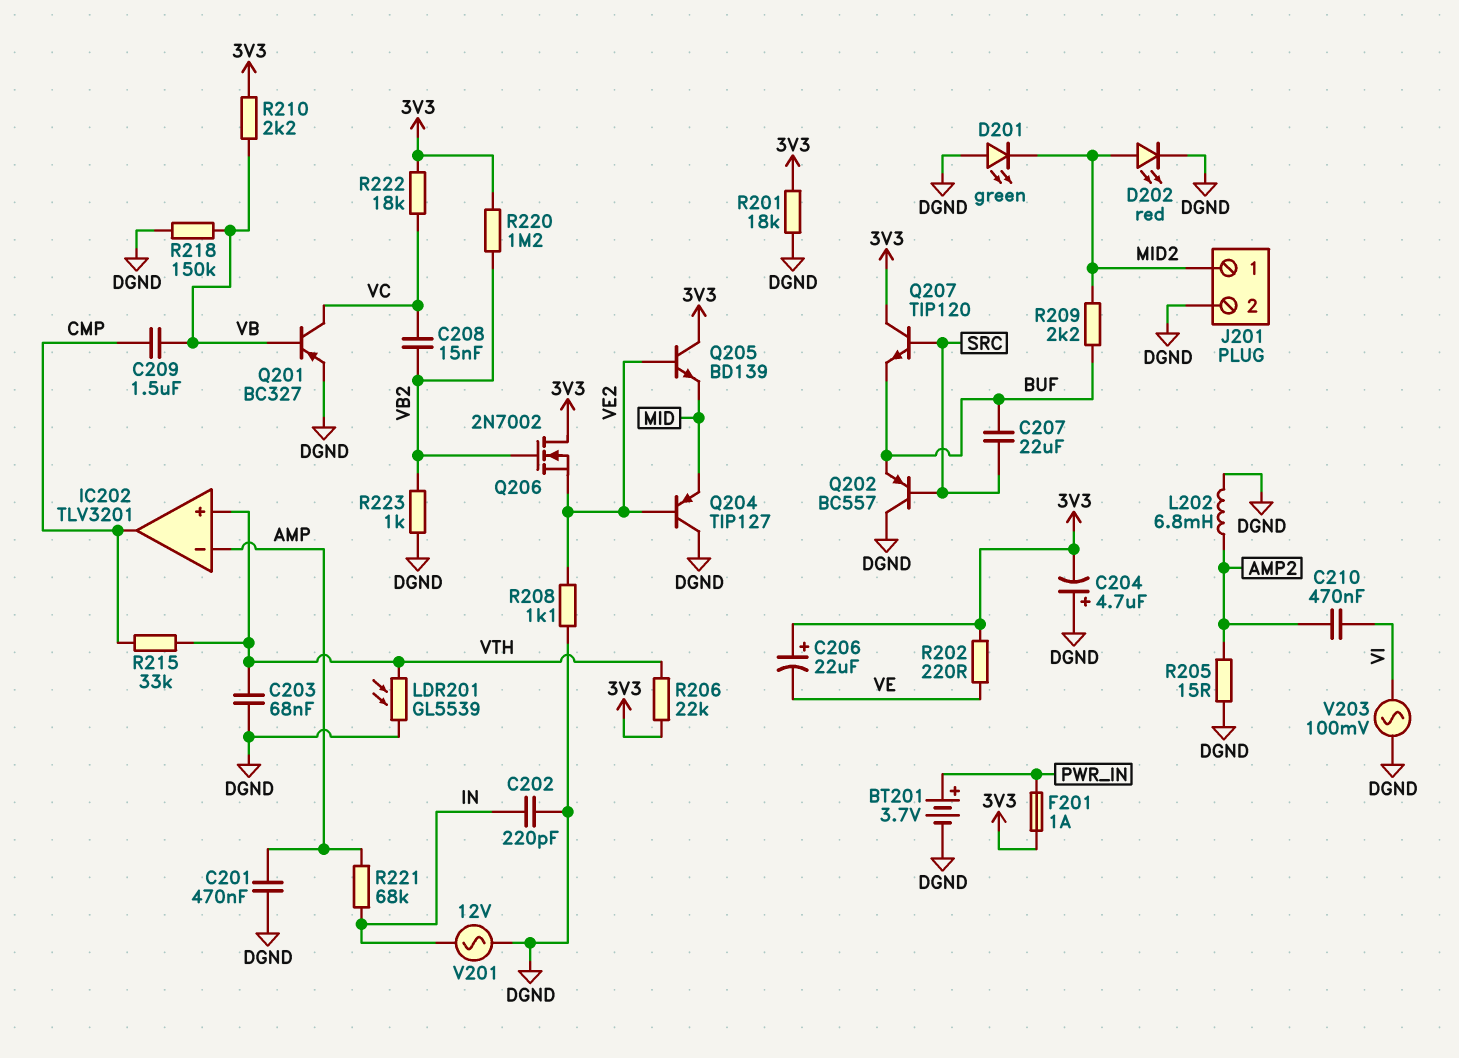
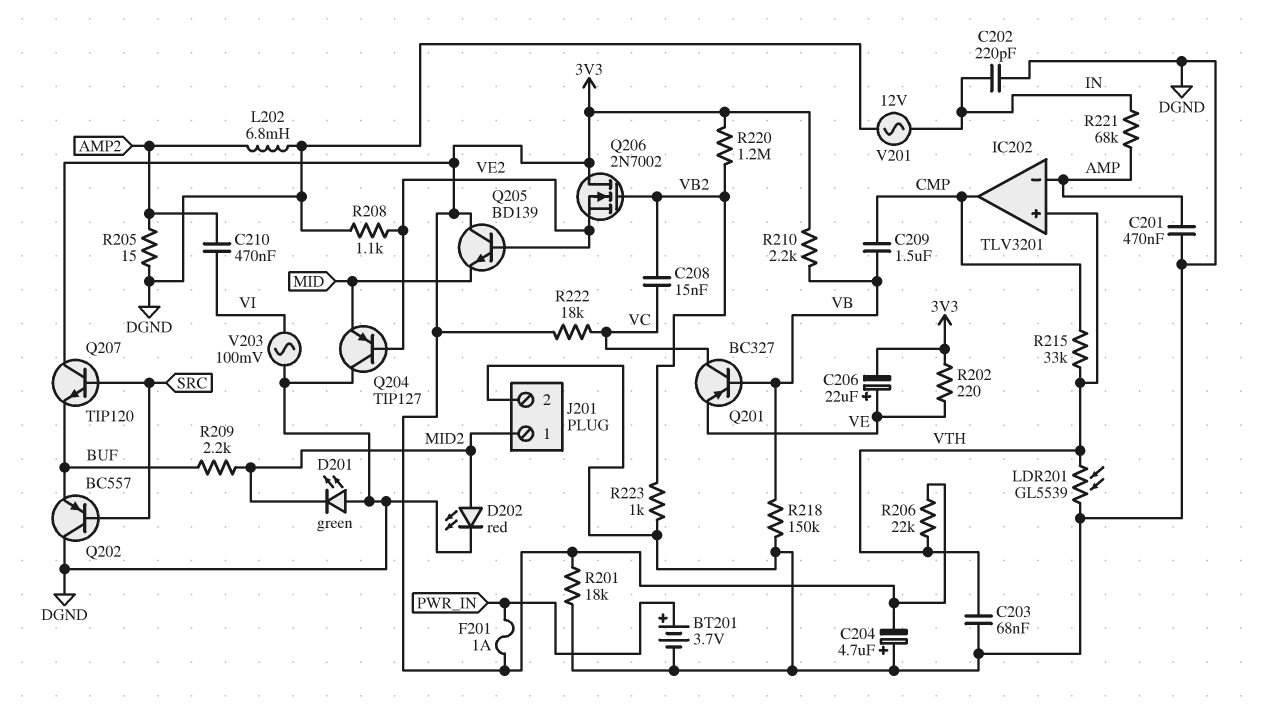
C206: 22uF (plus 3V3, minus VE) -> 22uF (plus VE, minus 3V3)
C207: 22uF (BUF, SRC) -> none
Q201: PNP BC327 (B VB, C VC, E DGND) -> PNP BC327 (B VB, C VC, E VE)

